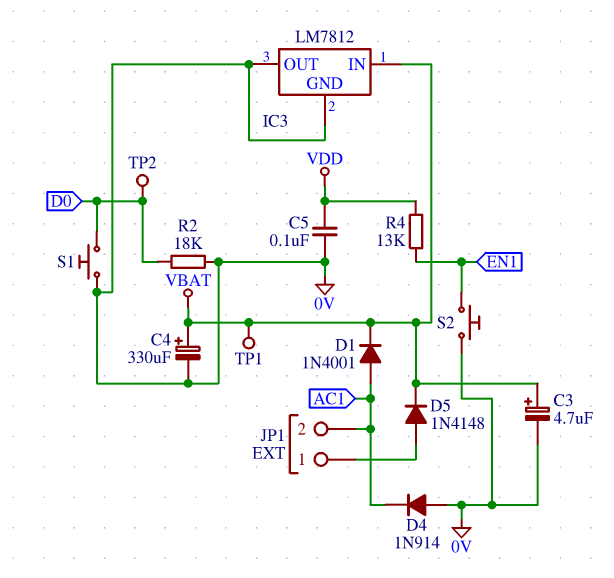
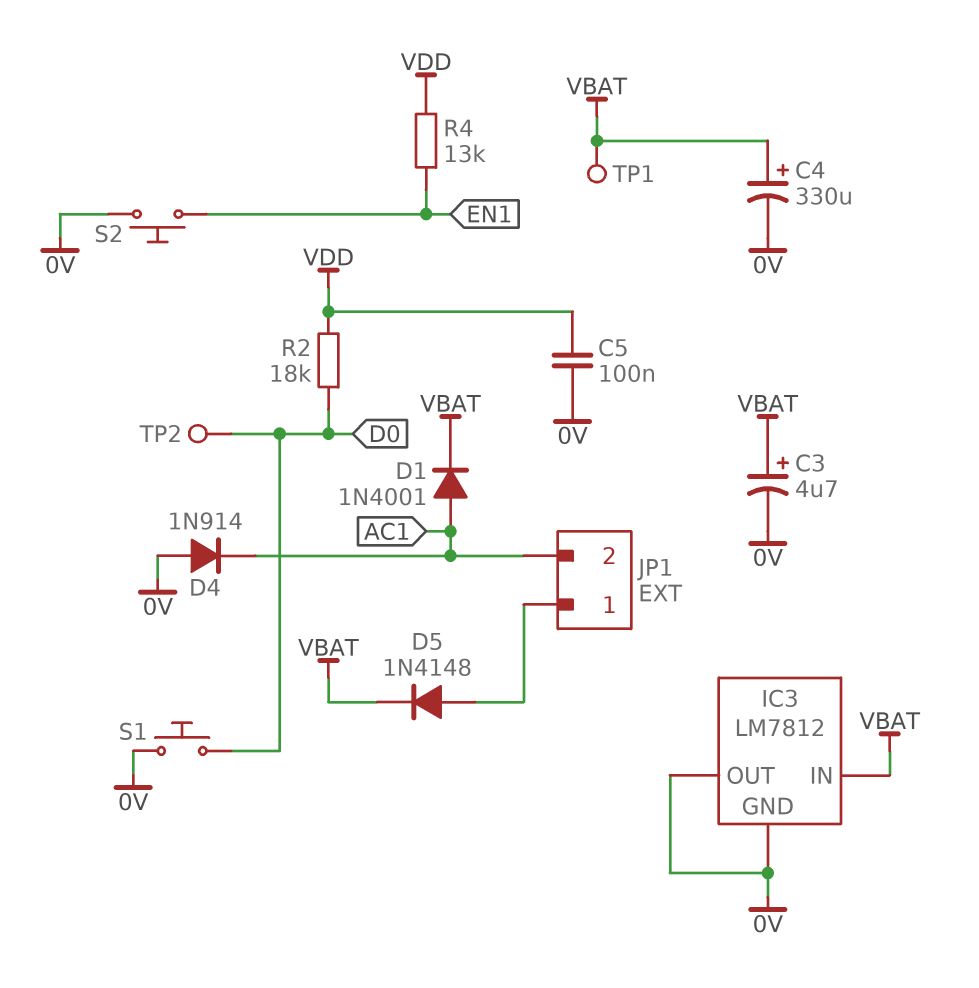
R2: 18k (0V, D0) -> 18k (D0, VDD)

